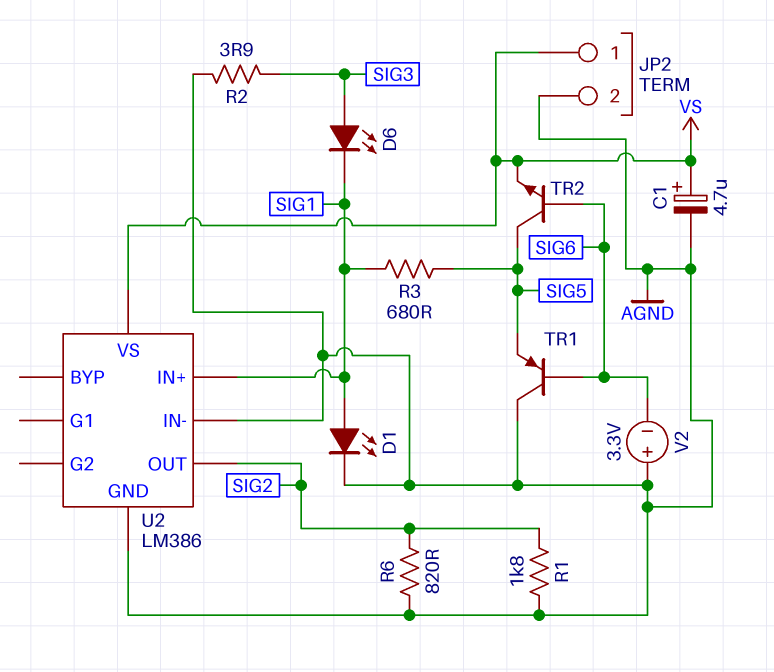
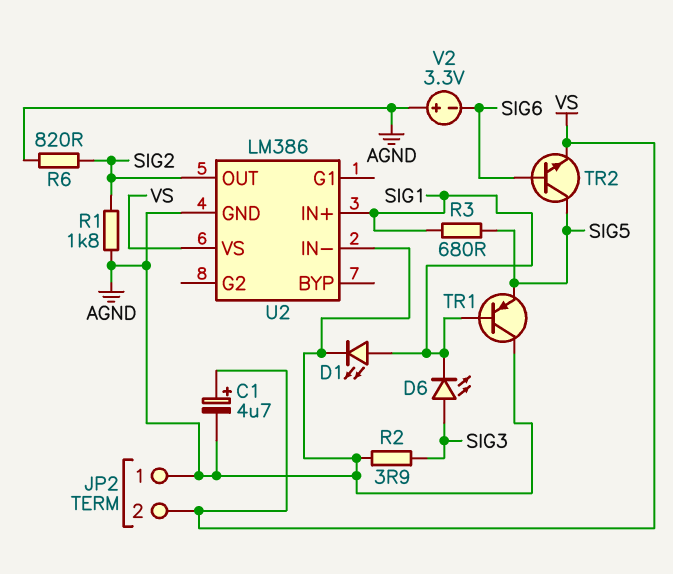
JP2 pin 1: VS -> AGND
JP2 pin 2: AGND -> VS
TR1: PNP (B SIG6, C AGND, E SIG5) -> PNP (B SIG1, C AGND, E SIG5)

